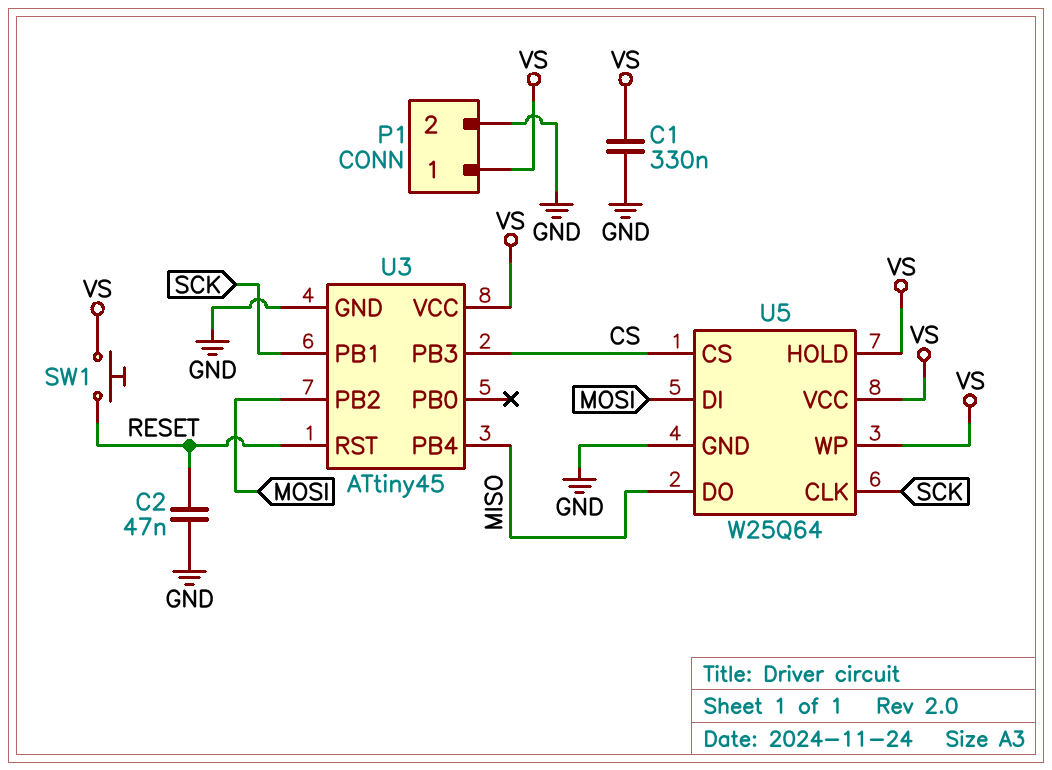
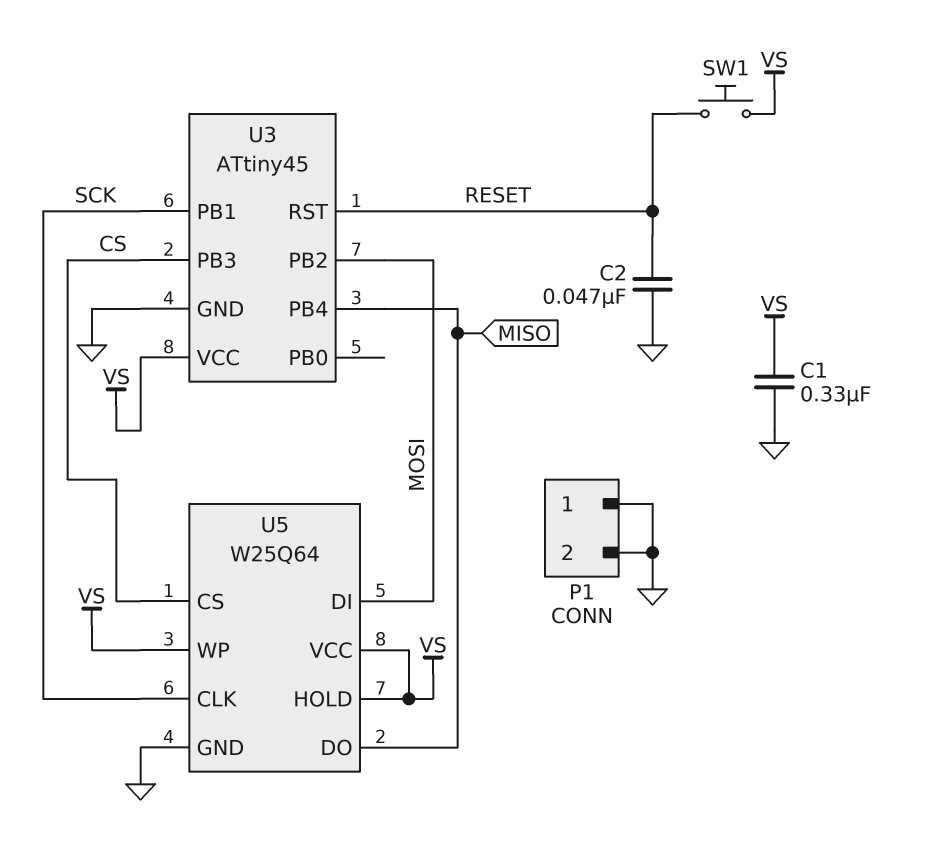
P1 pin 1: VS -> GND

